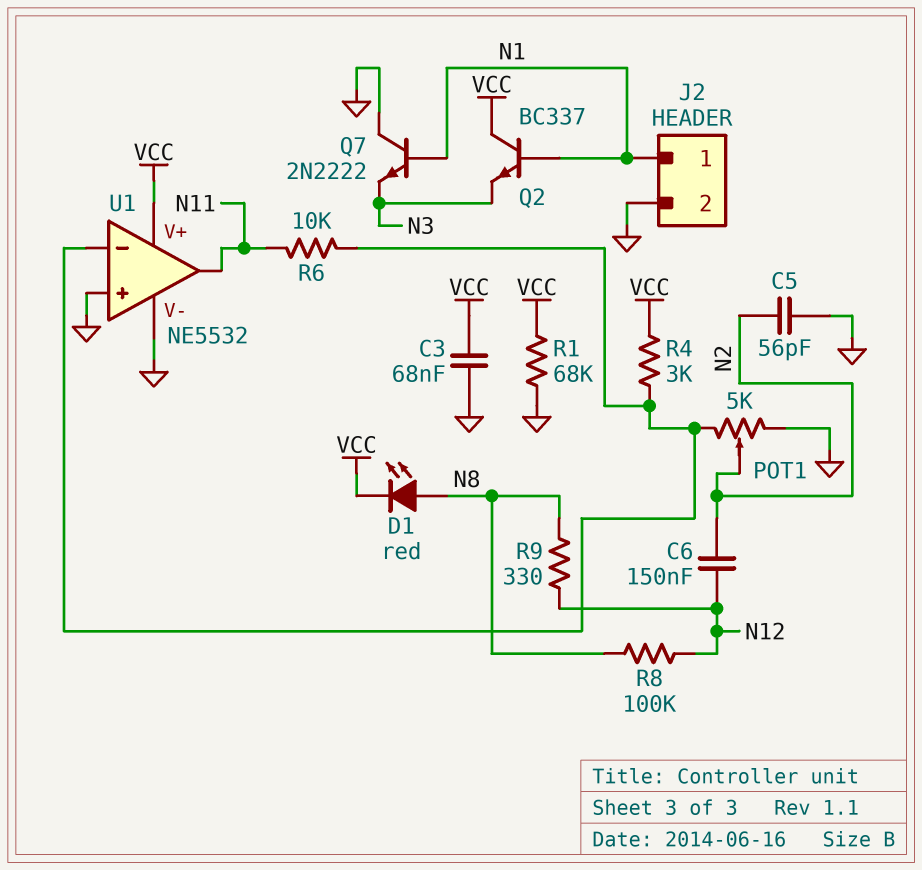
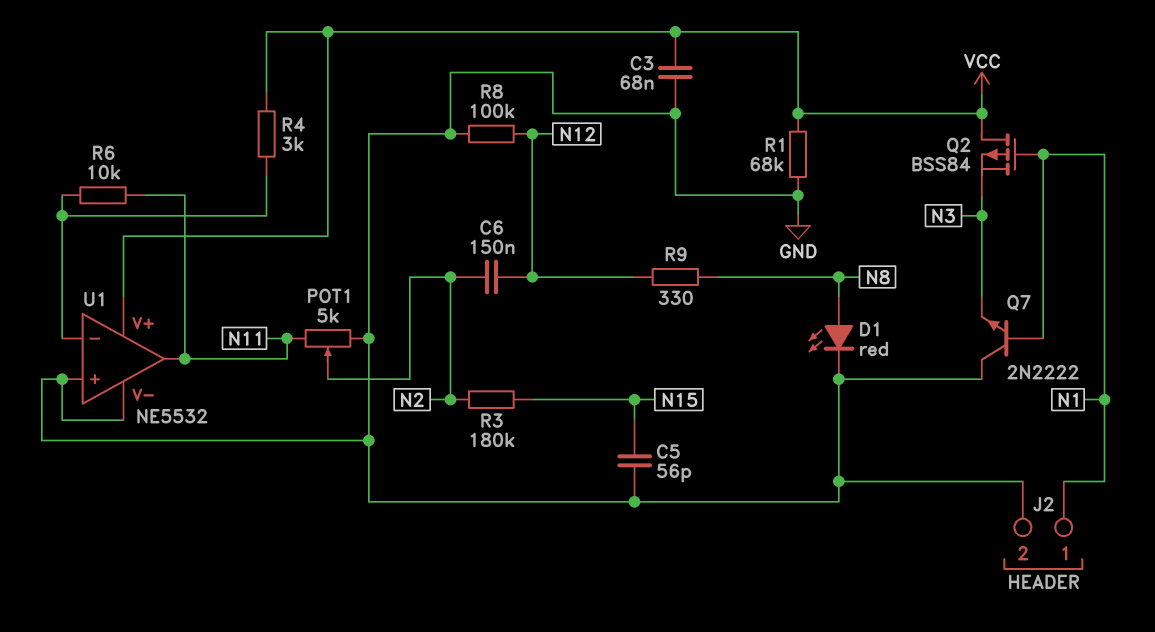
C5: 56pF (GND, N2) -> 56pF (GND, N15)
D1: LED red (A N8, K VCC) -> LED red (A N8, K GND)
POT1: 5k (GND, U1/in-, wiper N2) -> 5k (GND, N11, wiper N2)
Q2: NPN BC337 (B N1, C VCC, E N3) -> PMOS BSS84 (G N1, D VCC, S N3)
R3: none -> 180k (N2, N15)
R8: 100k (N8, N12) -> 100k (GND, N12)

